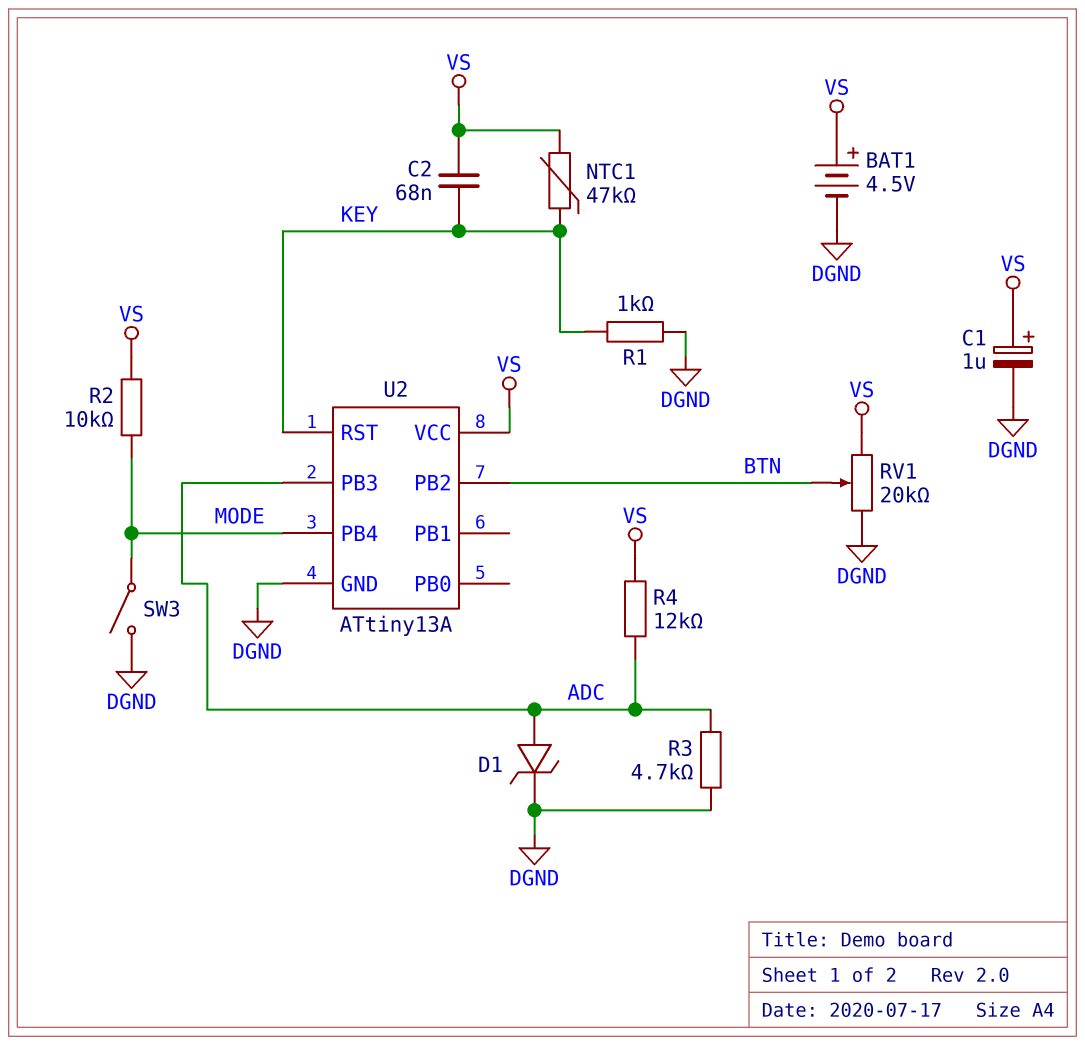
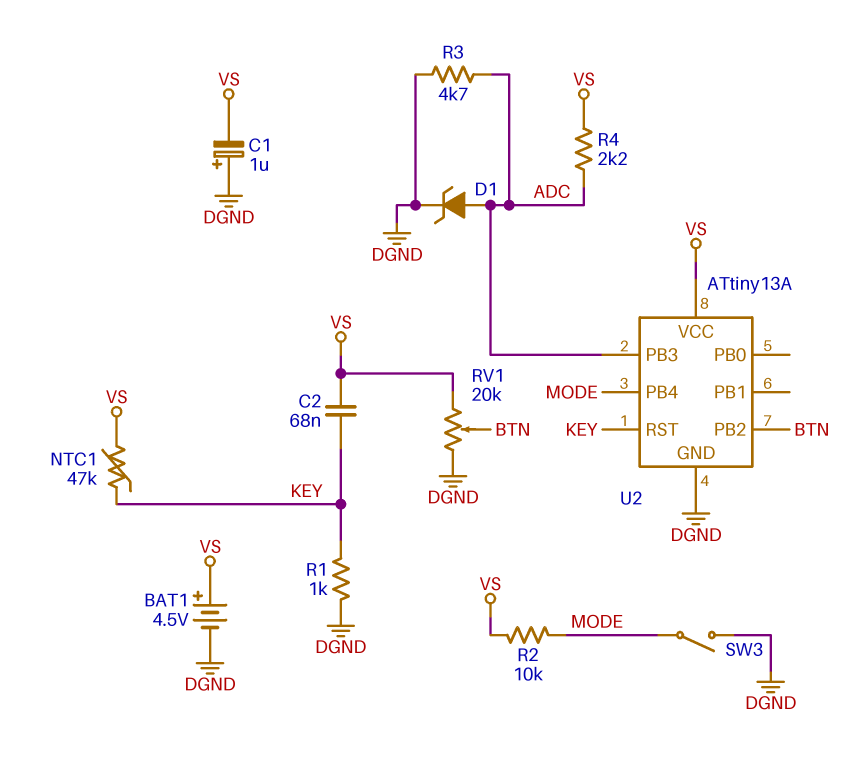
C1: 1uF (plus VS, minus DGND) -> 1uF (plus DGND, minus VS)
R4: 12k (ADC, VS) -> 2.2k (ADC, VS)

